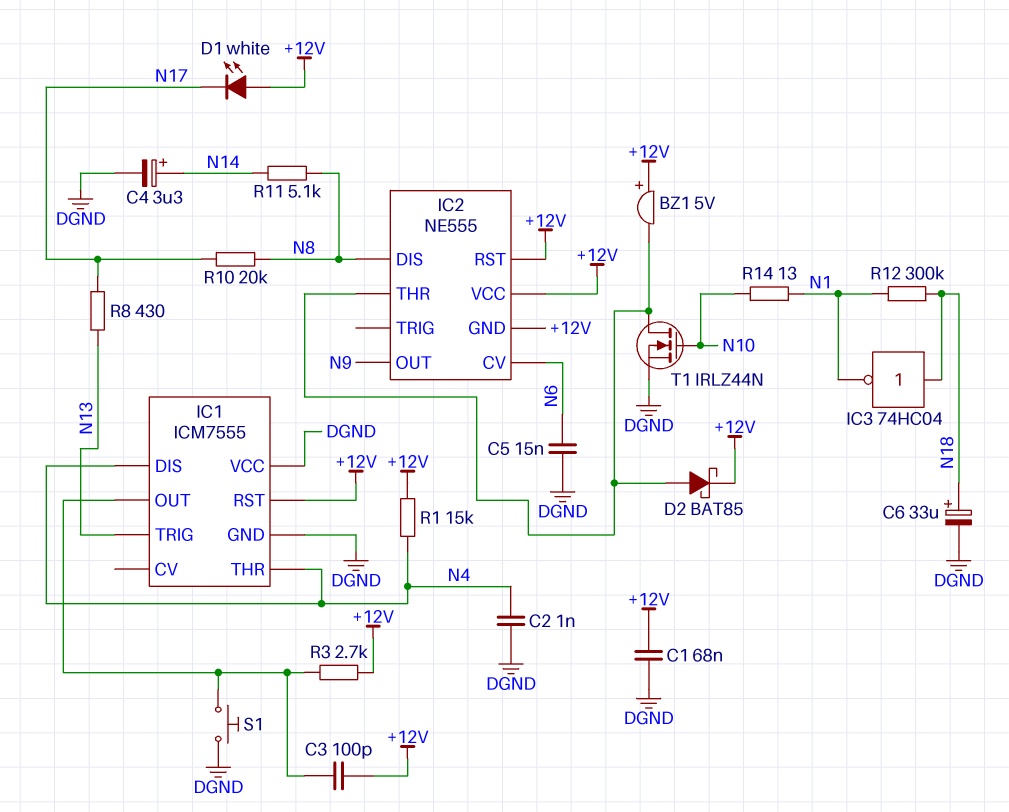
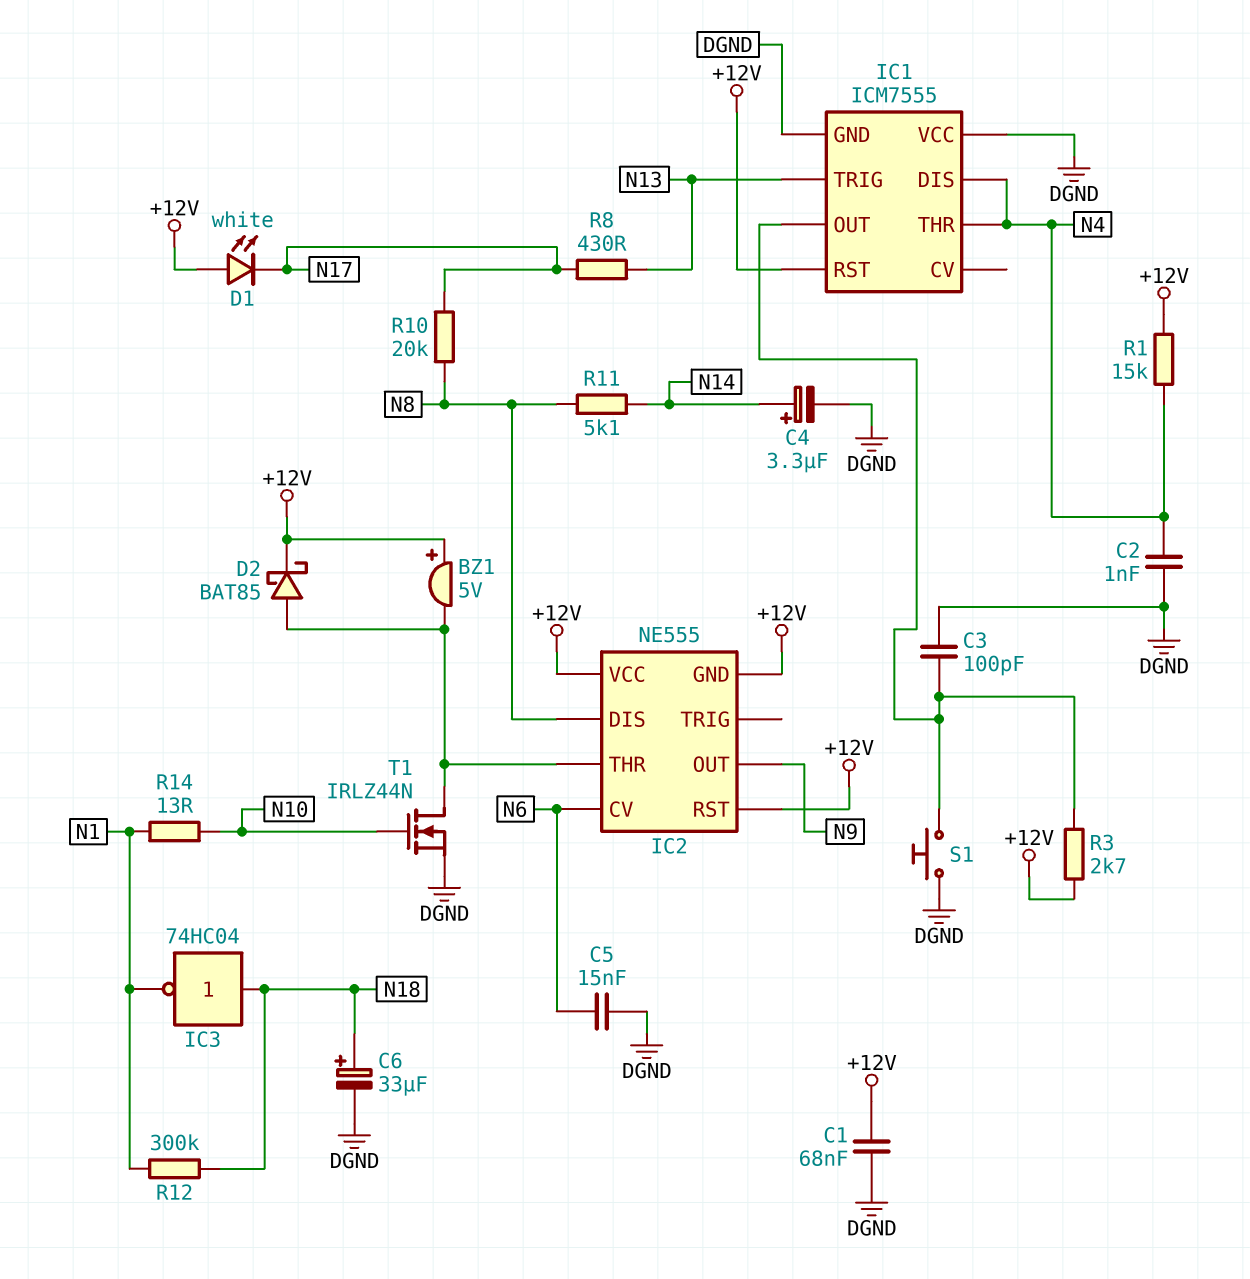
C3: 100pF (+12V, IC1/OUT) -> 100pF (DGND, IC1/OUT)

